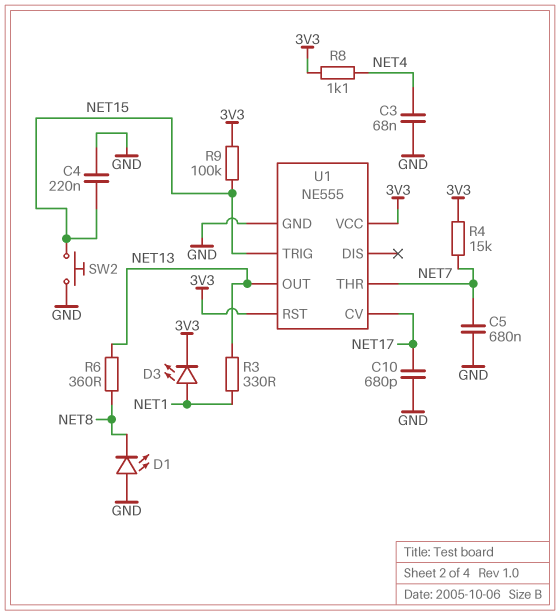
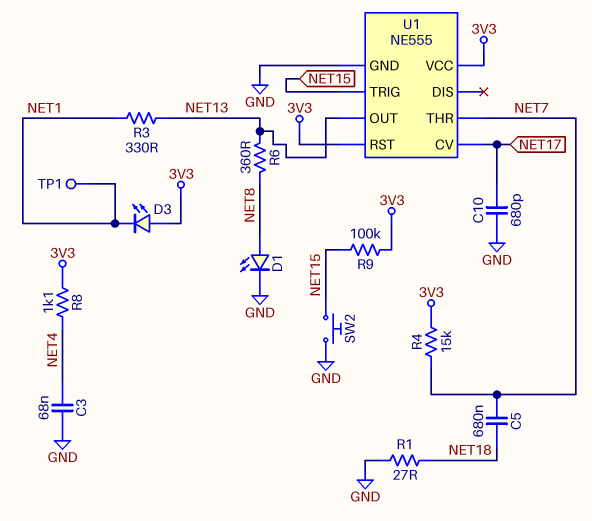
C4: 220nF (GND, NET15) -> none
C5: 680nF (GND, NET7) -> 680nF (NET7, NET18)
D1: LED (A GND, K NET8) -> LED (A NET8, K GND)
D3: LED (A NET1, K 3V3) -> LED (A 3V3, K NET1)
R1: none -> 27 (GND, NET18)
TP1: none -> test point (NET1)

